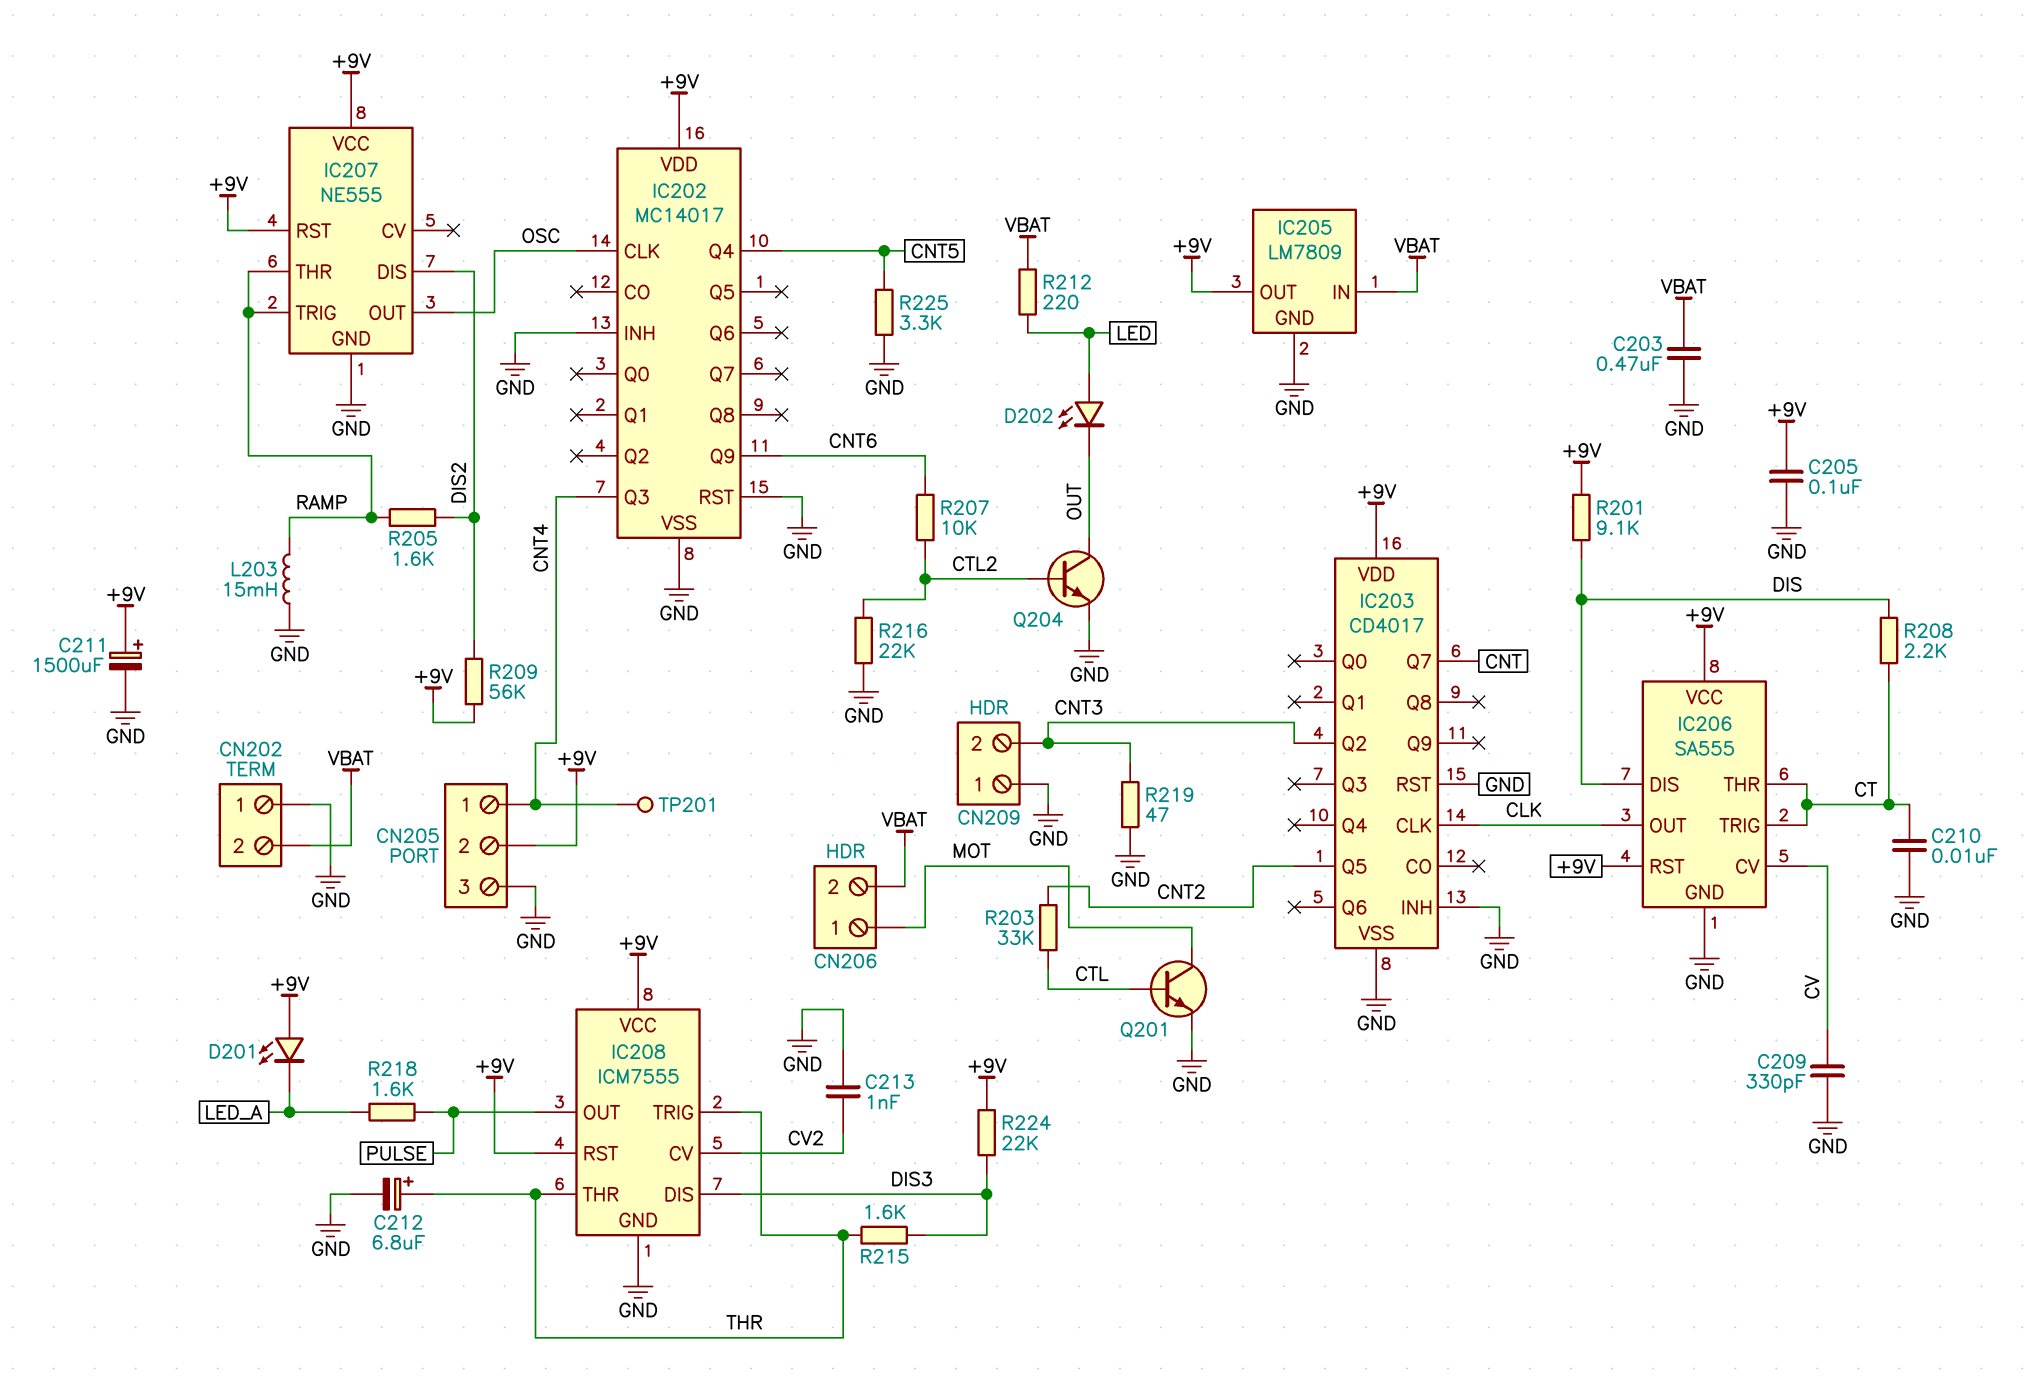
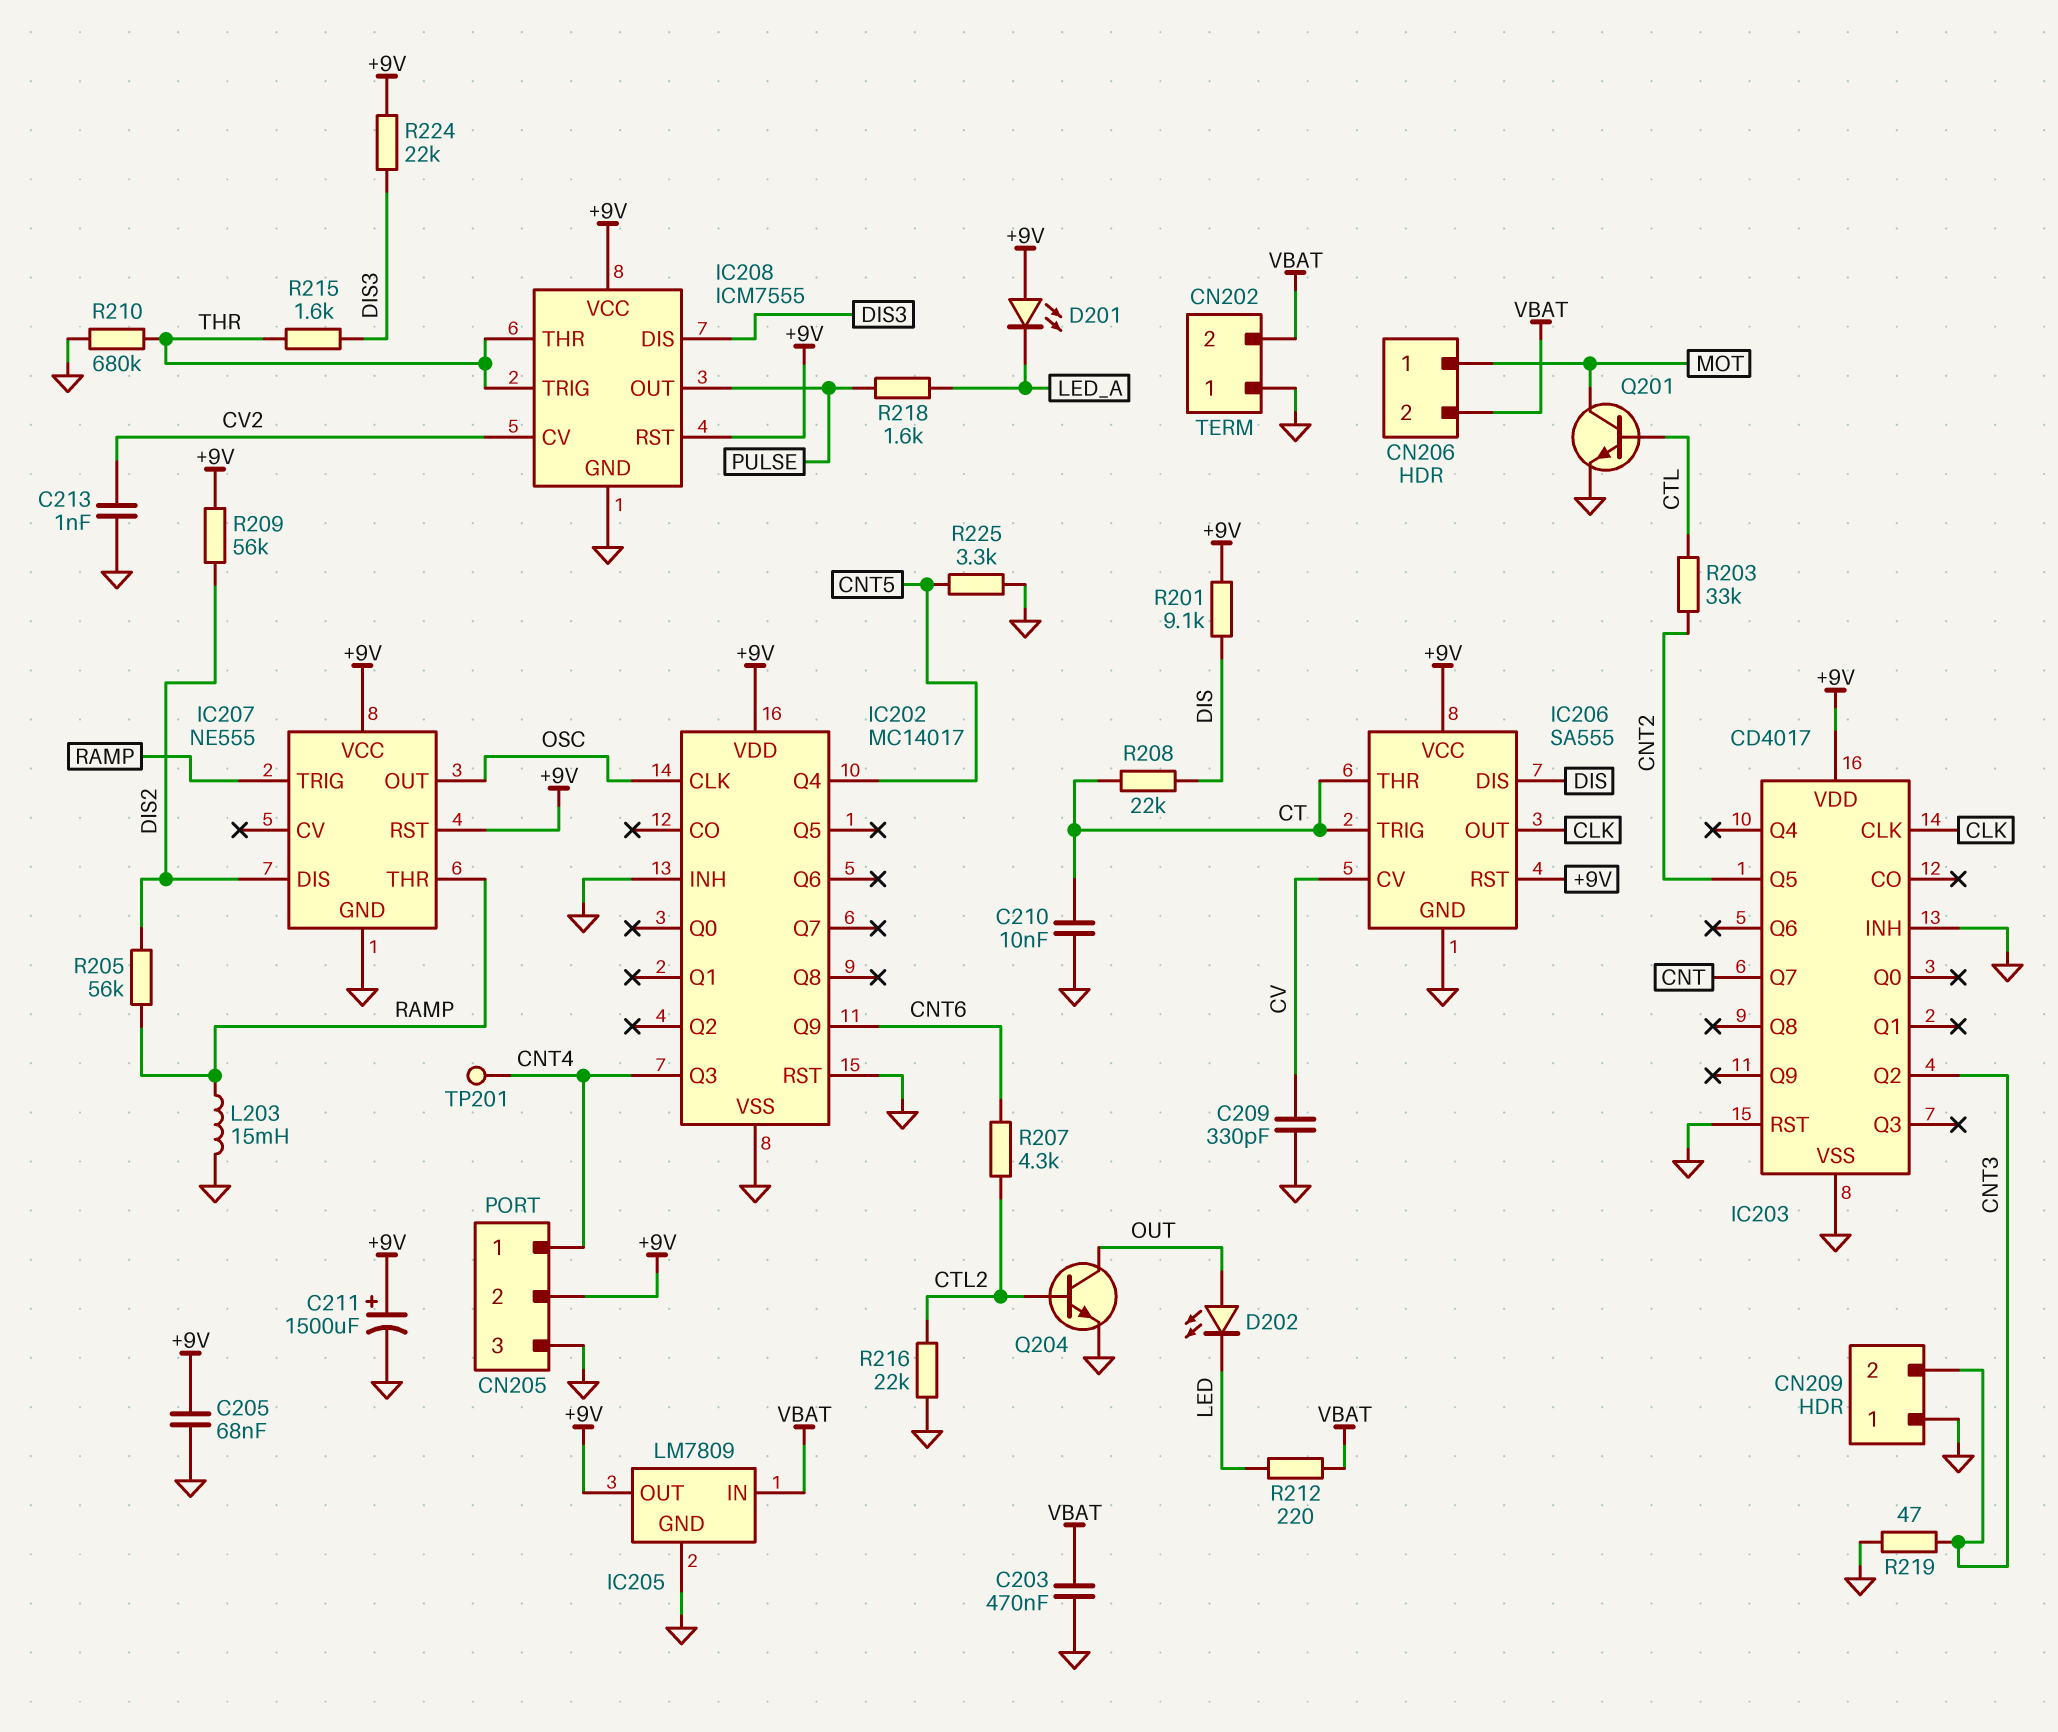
C205: 100nF (+9V, GND) -> 68nF (+9V, GND)
C212: 6.8uF (plus THR, minus GND) -> none
D202: LED (A LED, K OUT) -> LED (A OUT, K LED)
R205: 1.6k (DIS2, RAMP) -> 56k (DIS2, RAMP)
R207: 10k (CNT6, CTL2) -> 4.3k (CNT6, CTL2)
R208: 2.2k (CT, DIS) -> 22k (CT, DIS)
R210: none -> 680k (GND, THR)

